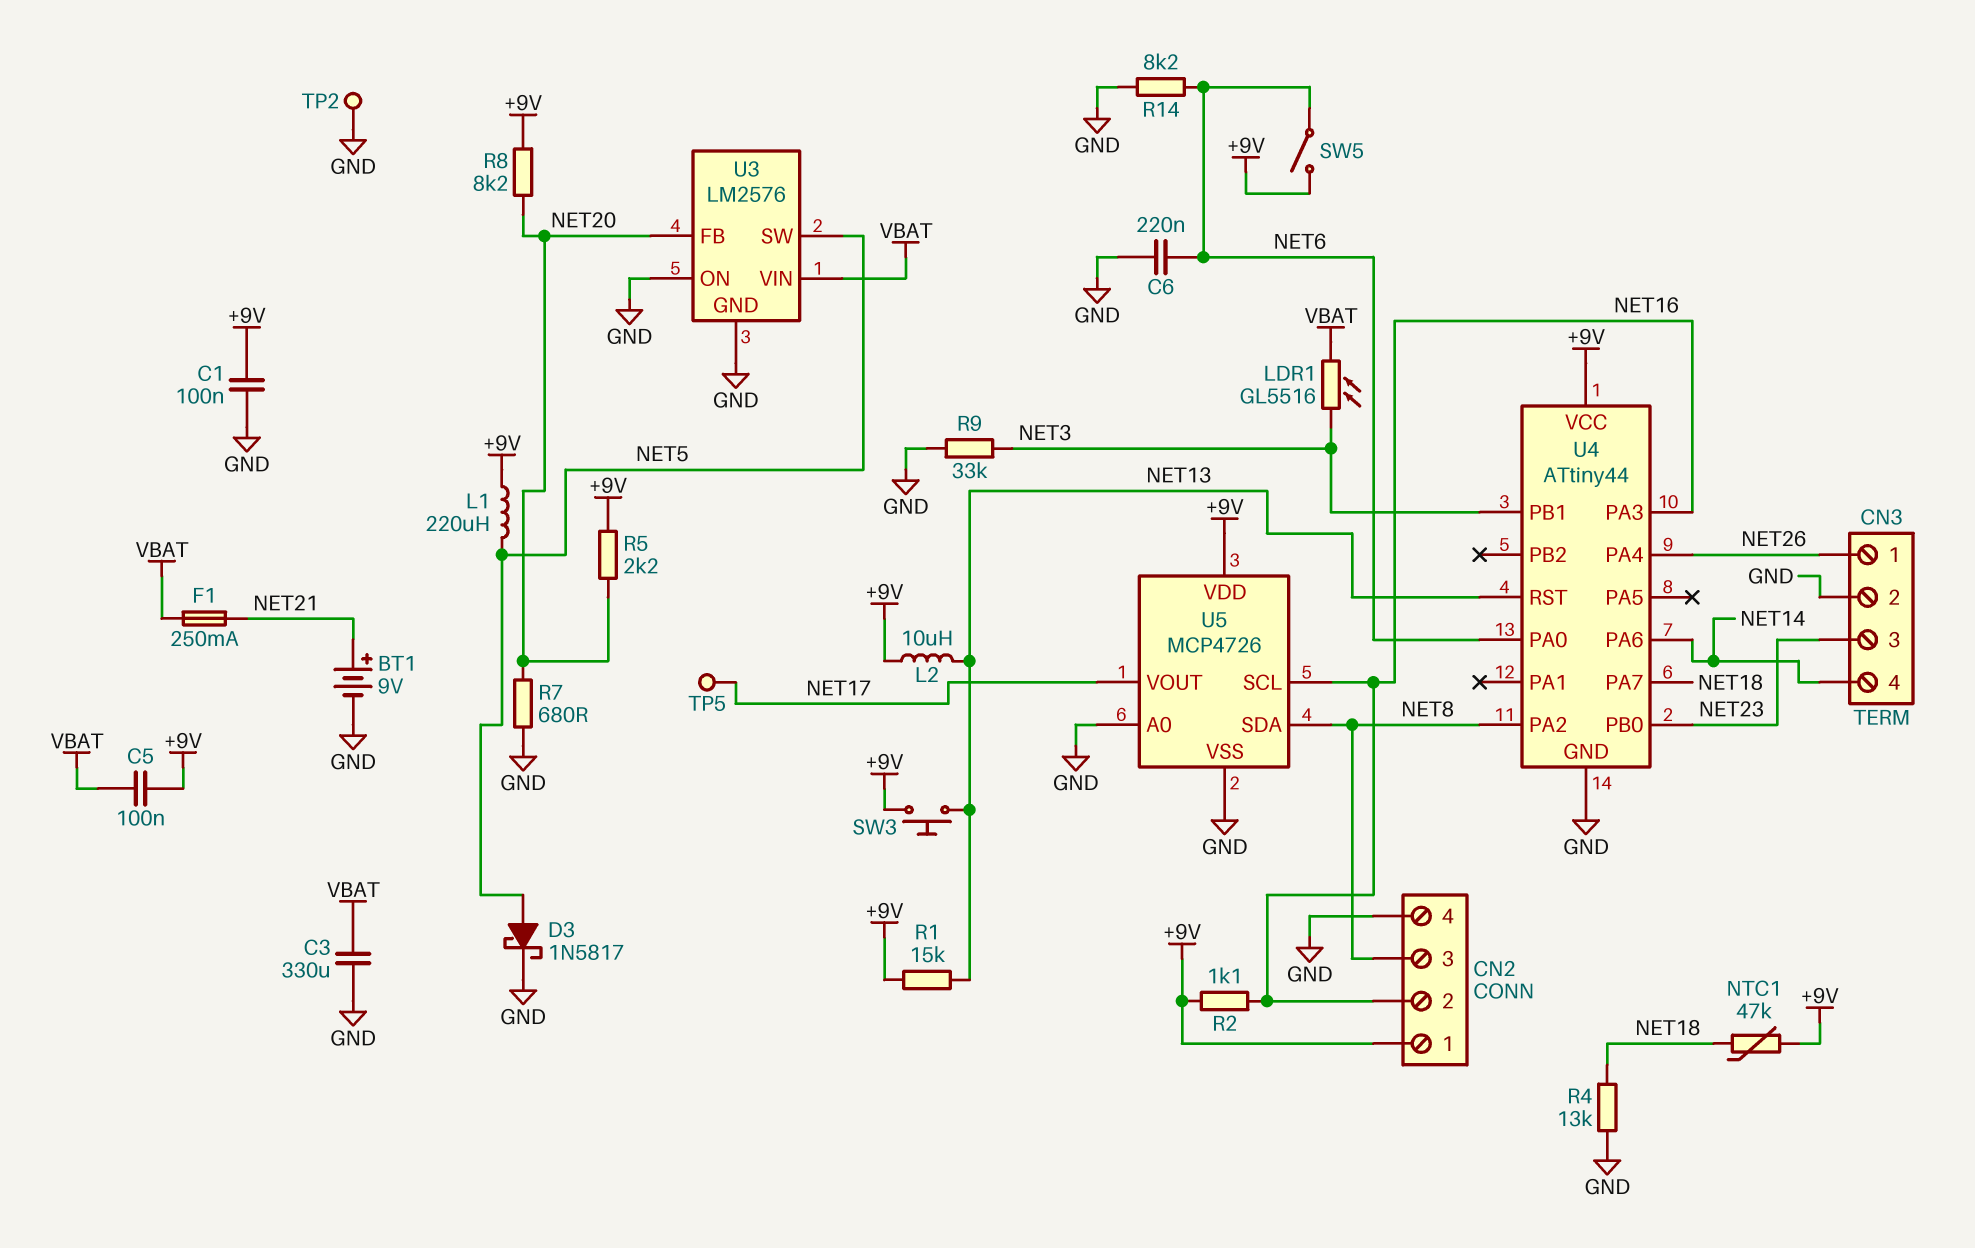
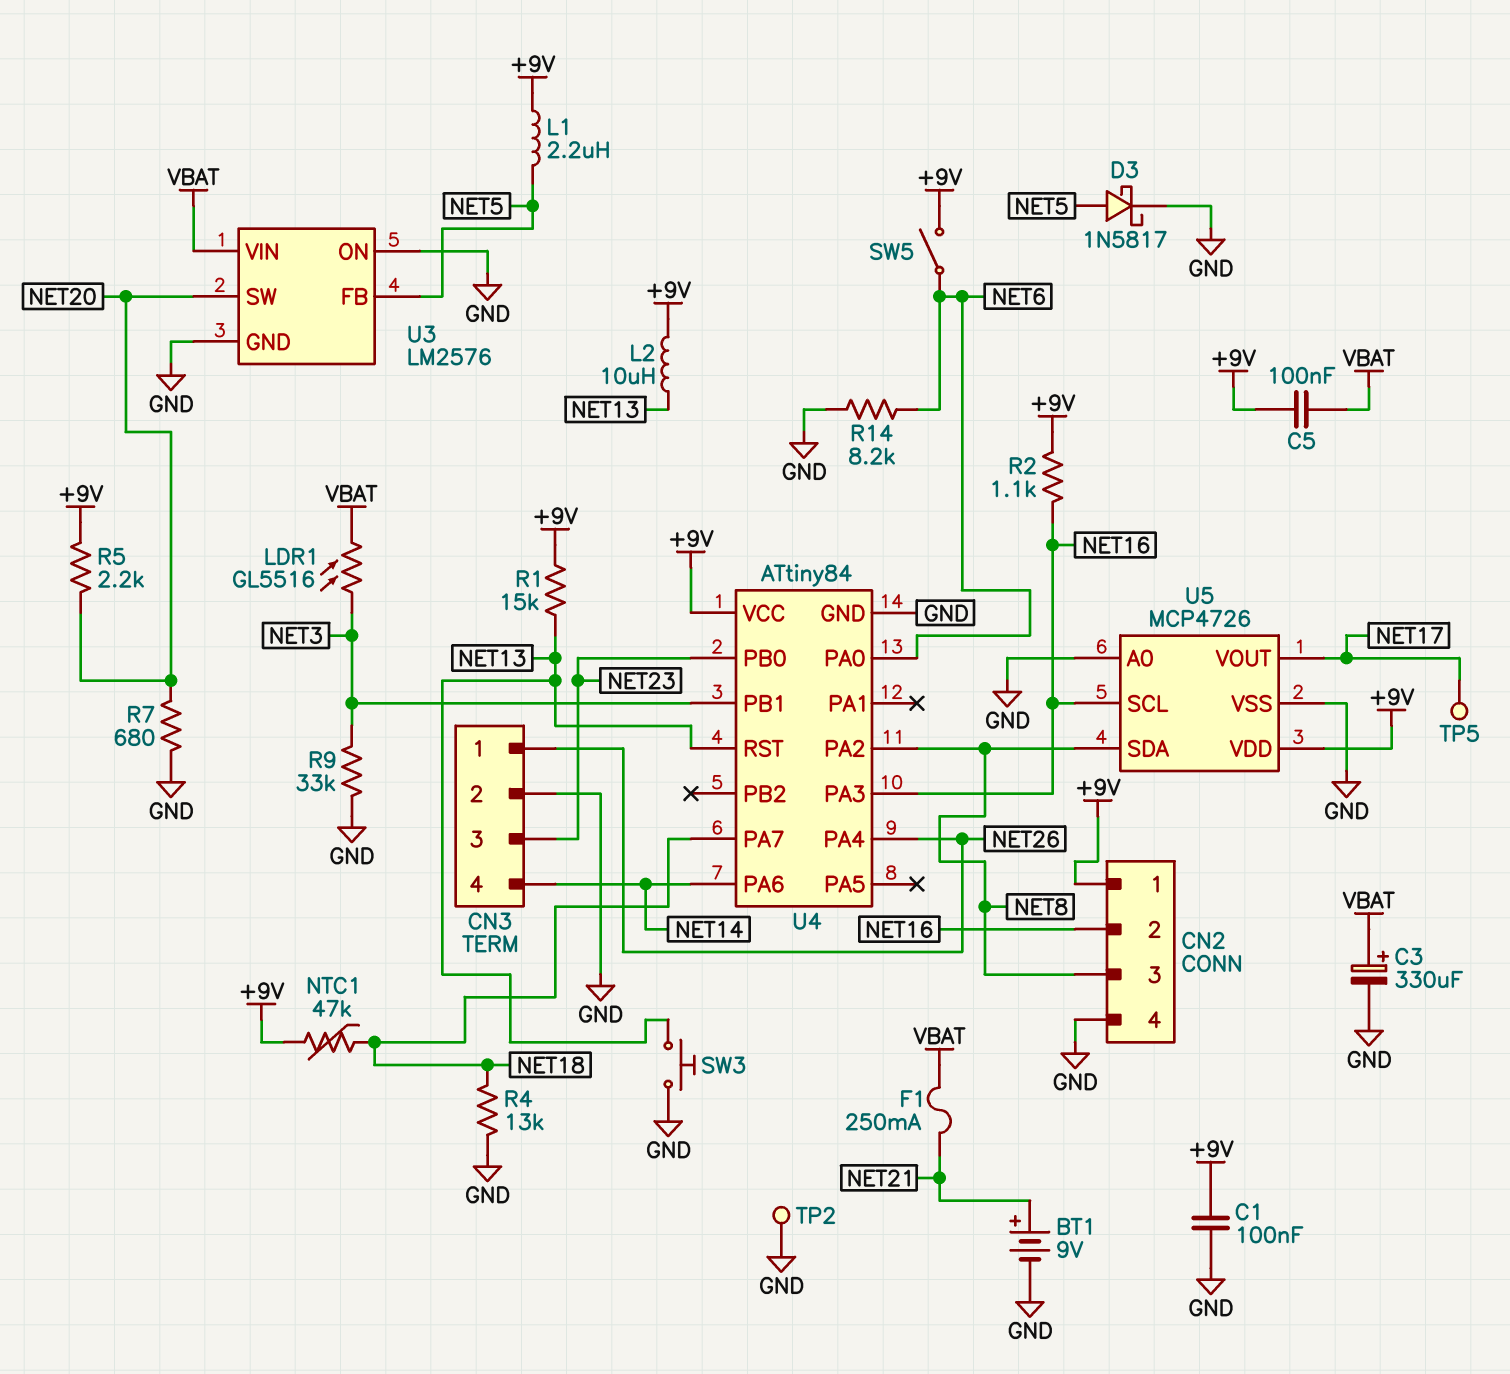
C3: 330uF (GND, VBAT) -> 330uF (plus VBAT, minus GND)
C6: 220nF (GND, NET6) -> none
L1: 220uH (+9V, NET5) -> 2.2uH (+9V, NET5)
R8: 8.2k (+9V, NET20) -> none
SW3: button (+9V, NET13) -> button (GND, NET13)
U3 pin FB: NET20 -> NET5
U3 pin SW: NET5 -> NET20
U4: ATtiny44 -> ATtiny84

